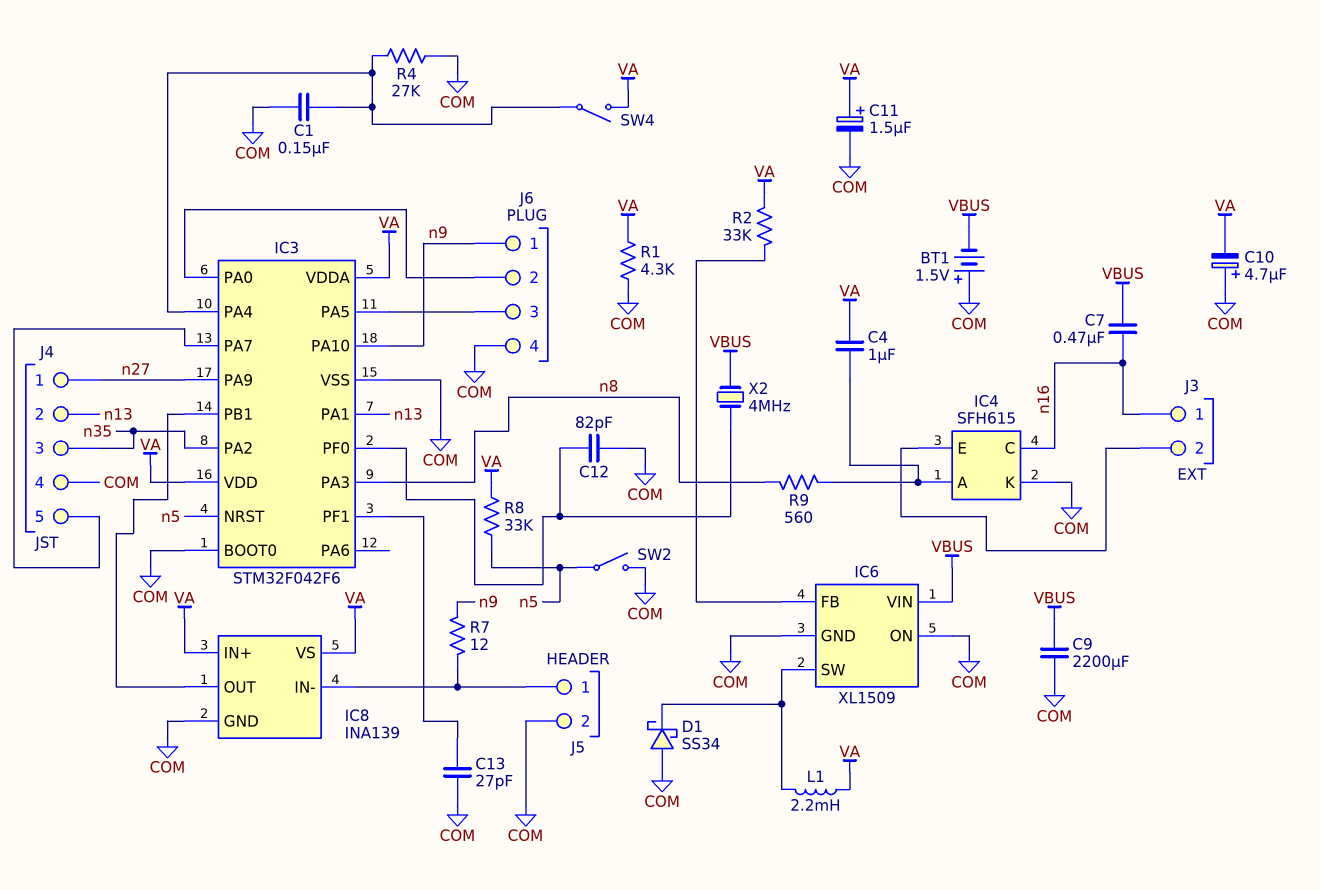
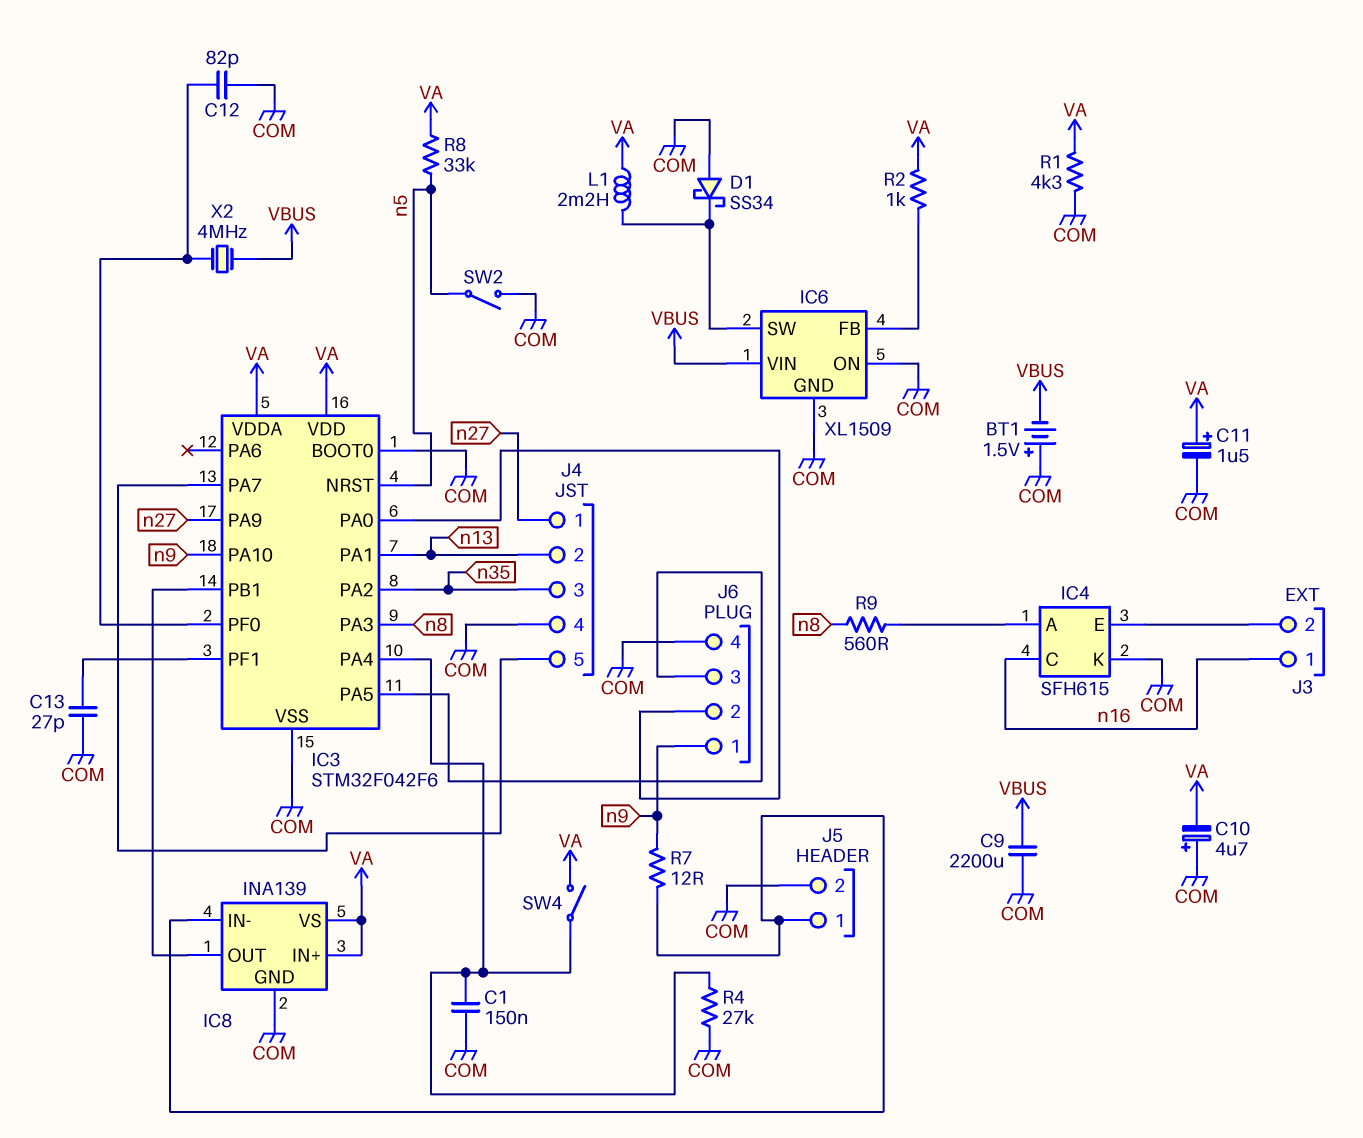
C4: 1uF (IC4/A, VA) -> none
C7: 470nF (VBUS, n16) -> none
R2: 33k (IC6/FB, VA) -> 1k (IC6/FB, VA)

